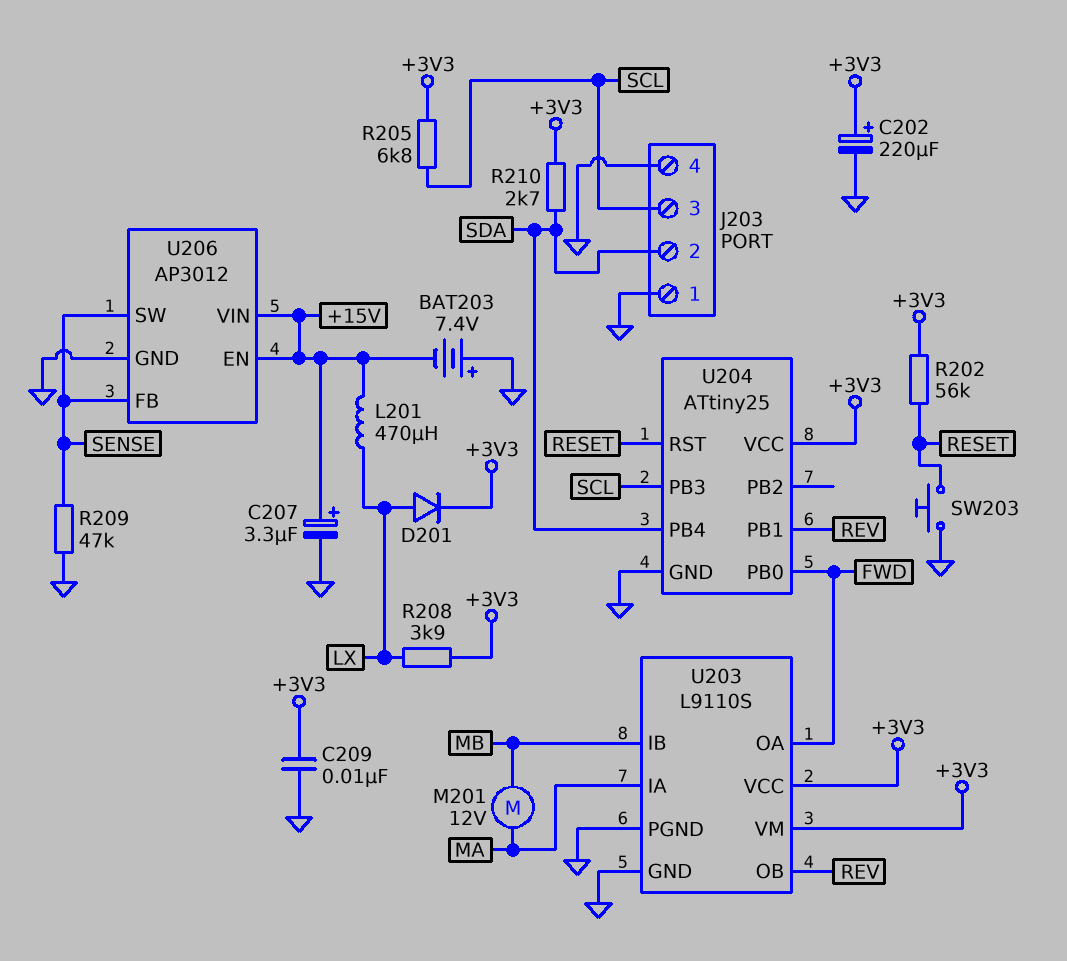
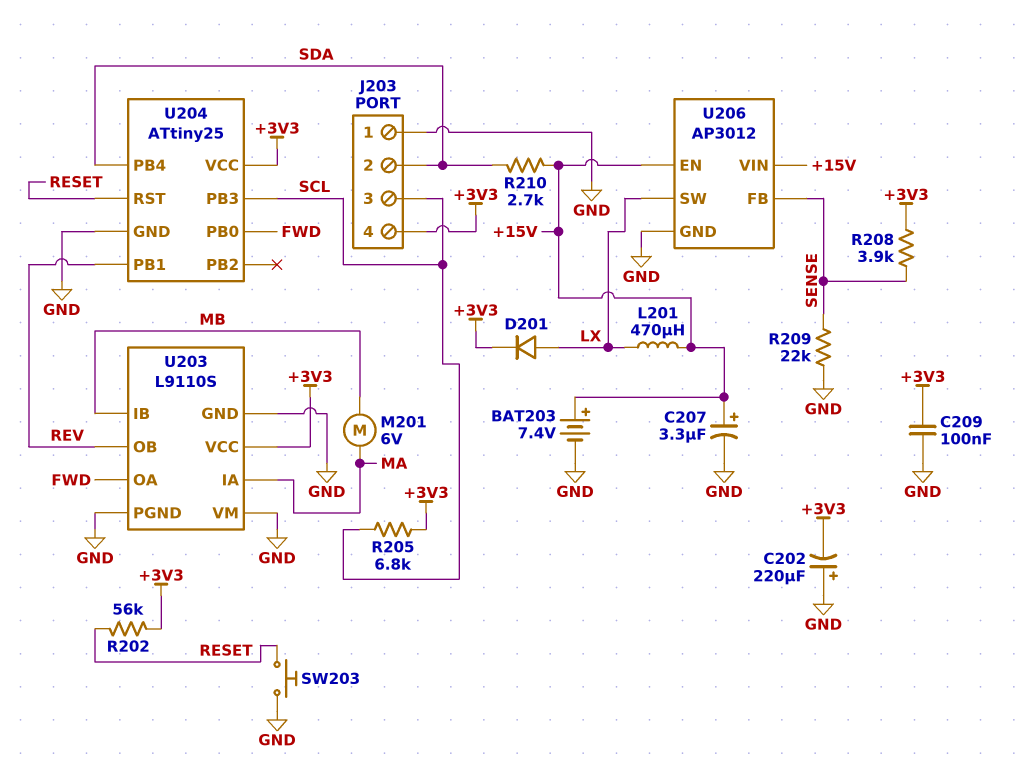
BAT203: 7.4V (plus GND, minus +15V) -> 7.4V (plus +15V, minus GND)
C202: 220uF (plus +3V3, minus GND) -> 220uF (plus GND, minus +3V3)
C209: 10nF (+3V3, GND) -> 100nF (+3V3, GND)
J203 pin 4: GND -> +3V3
M201: motor 12V (MA, MB) -> motor 6V (MA, MB)
R208: 3.9k (+3V3, LX) -> 3.9k (+3V3, SENSE)
R209: 47k (GND, SENSE) -> 22k (GND, SENSE)
R210: 2.7k (+3V3, SDA) -> 2.7k (+15V, SDA)
U203 pin VM: +3V3 -> GND
U206 pin SW: SENSE -> LX

